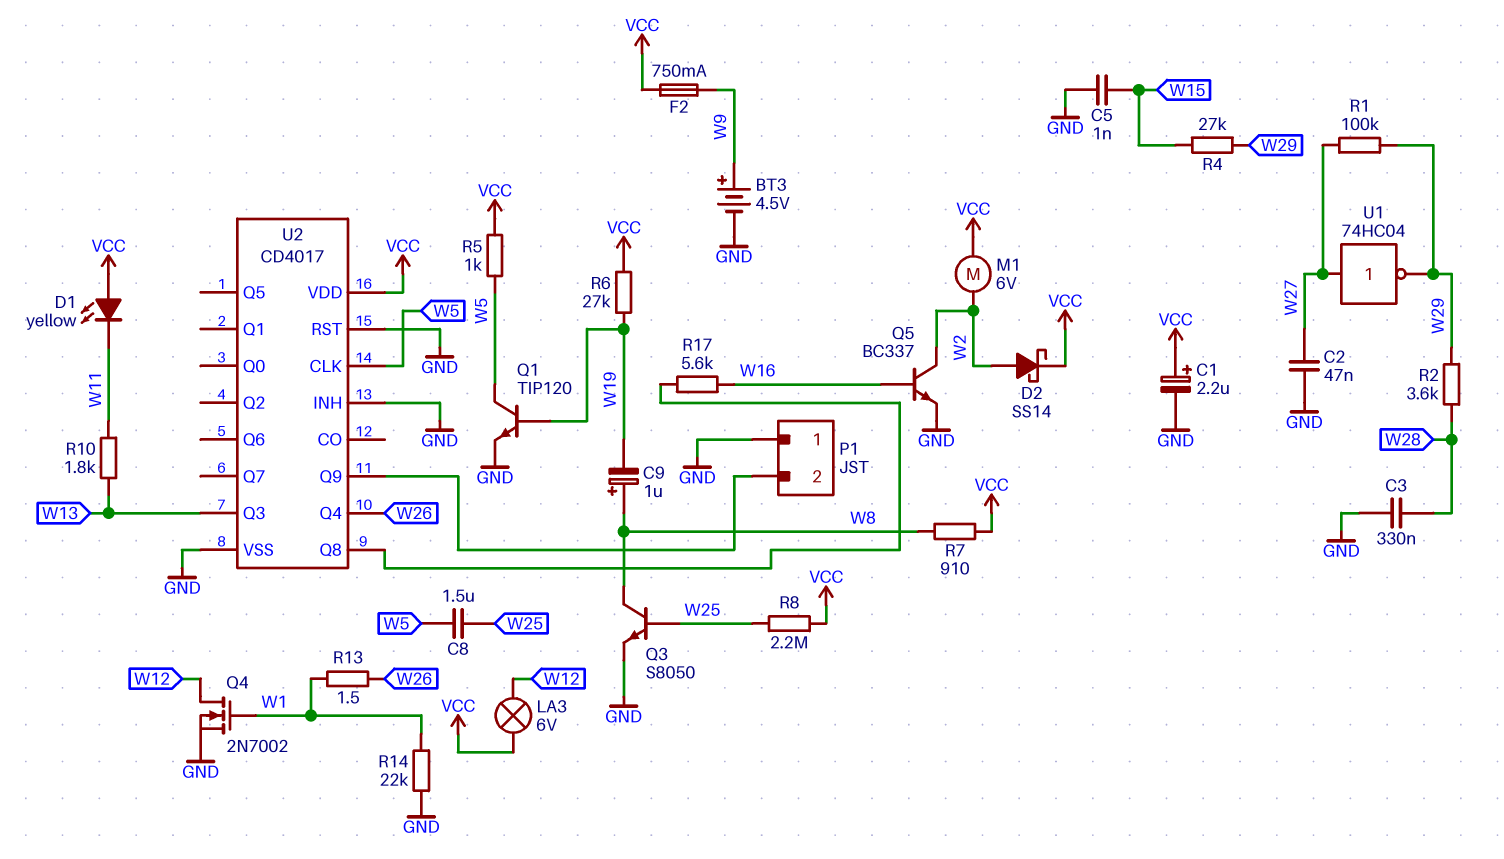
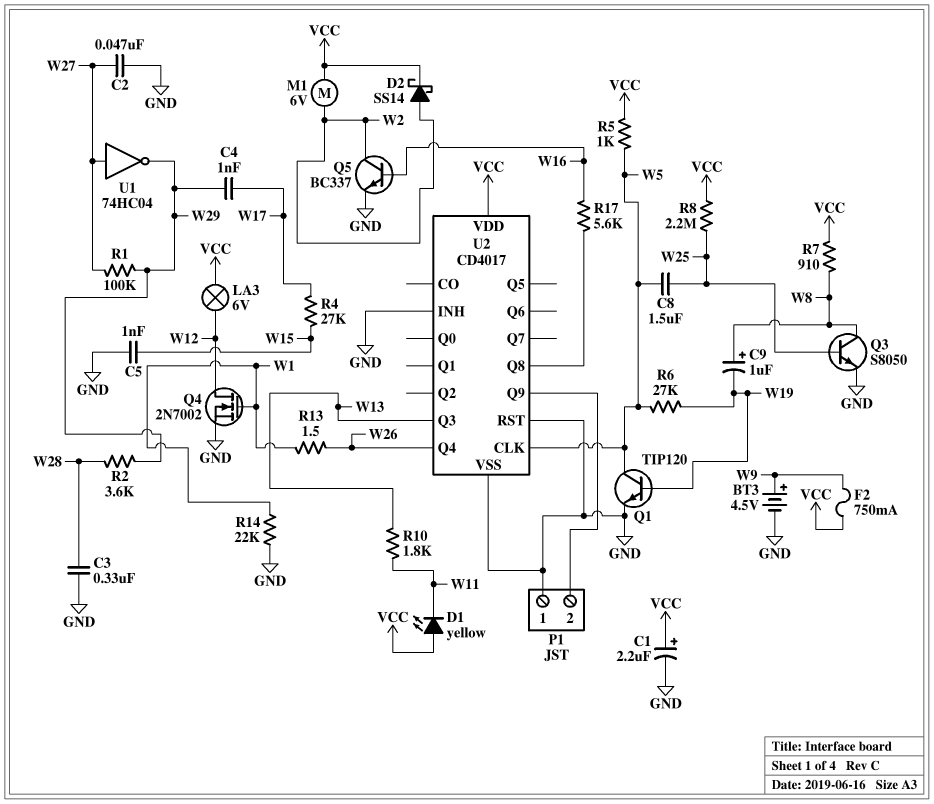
C4: none -> 1nF (W17, W29)
R4: 27k (W15, W29) -> 27k (W15, W17)
R6: 27k (VCC, W19) -> 27k (W5, W19)

